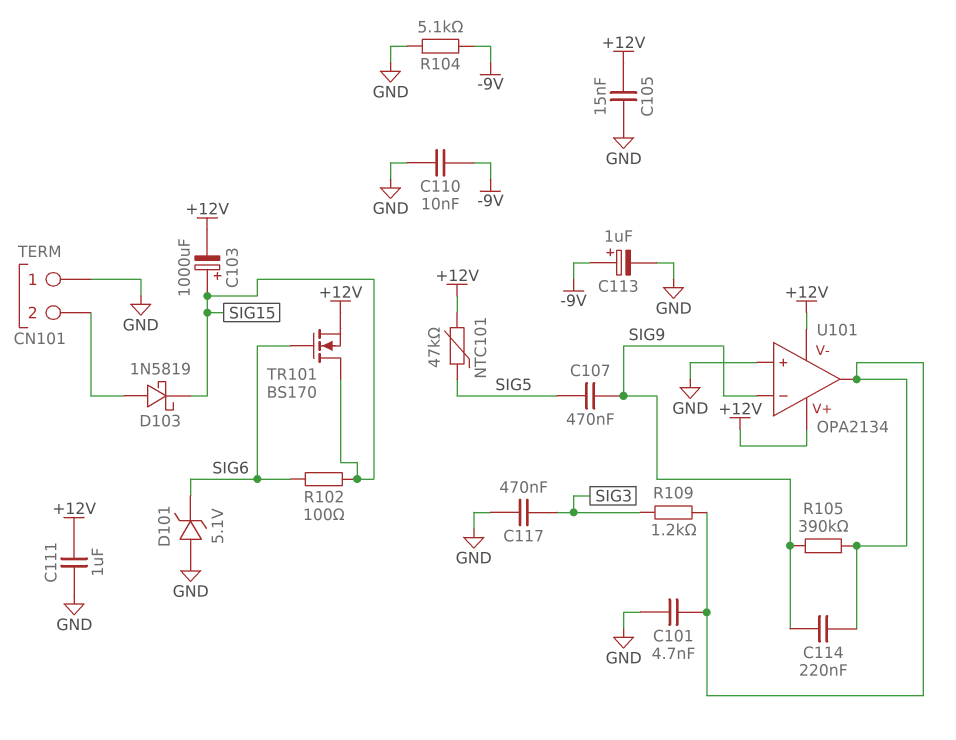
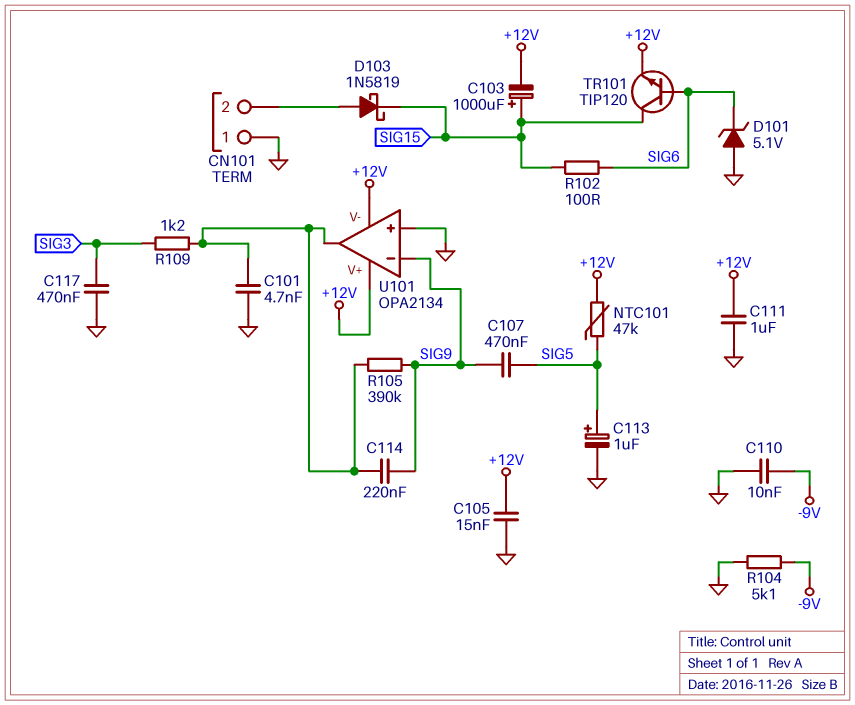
C113: 1uF (plus -9V, minus GND) -> 1uF (plus SIG5, minus GND)
TR101: NMOS BS170 (G SIG6, D SIG15, S +12V) -> NPN TIP120 (B SIG6, C SIG15, E +12V)

